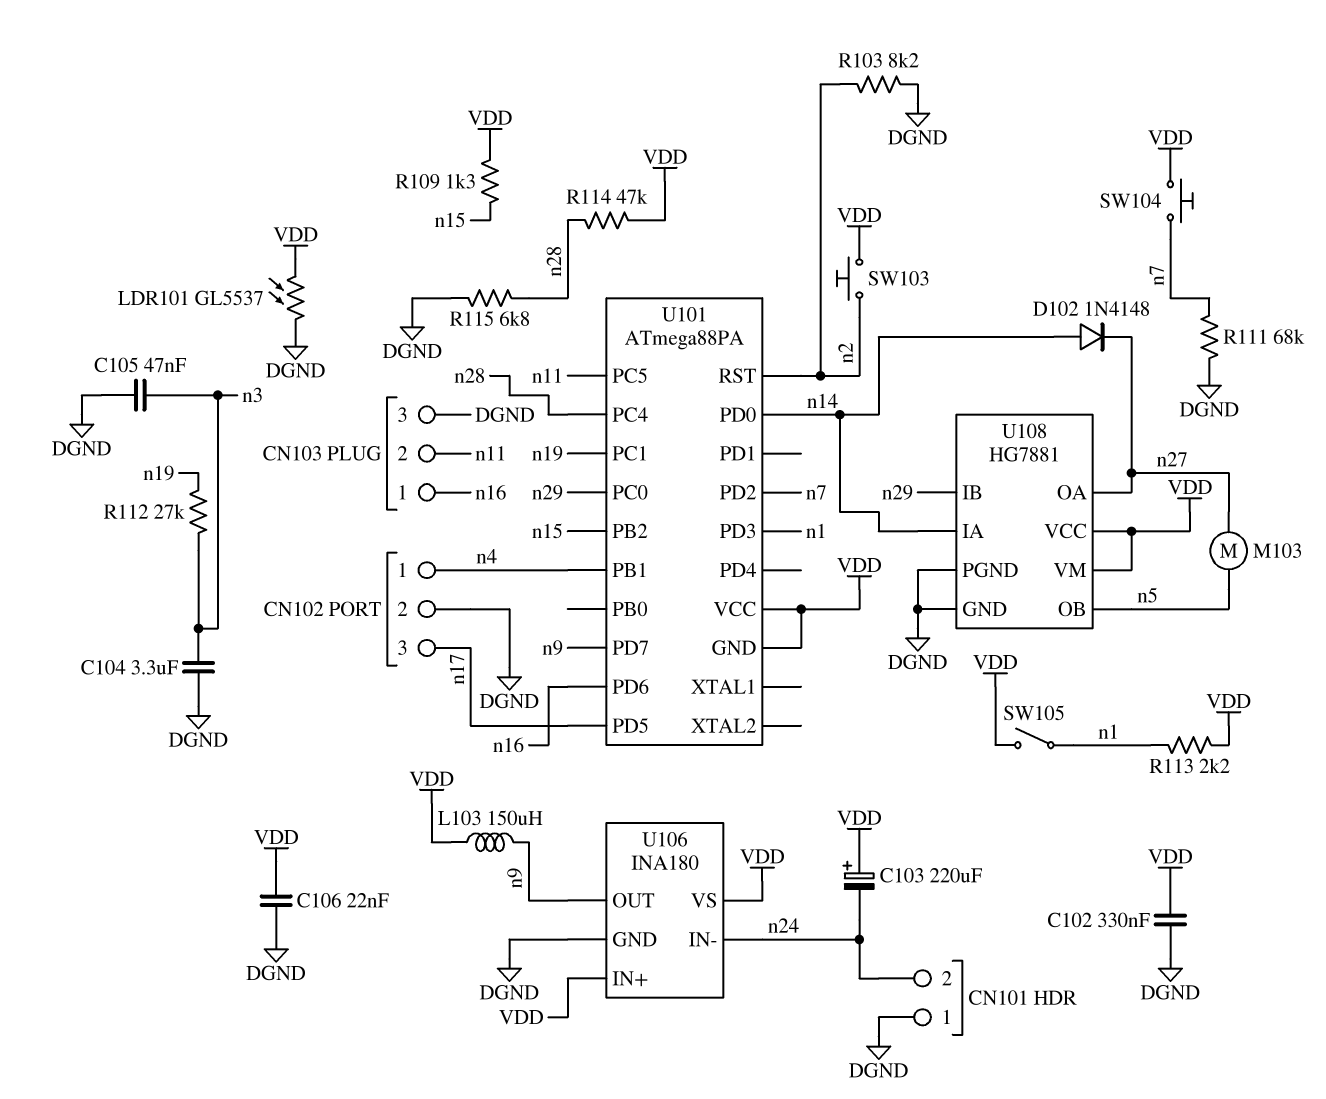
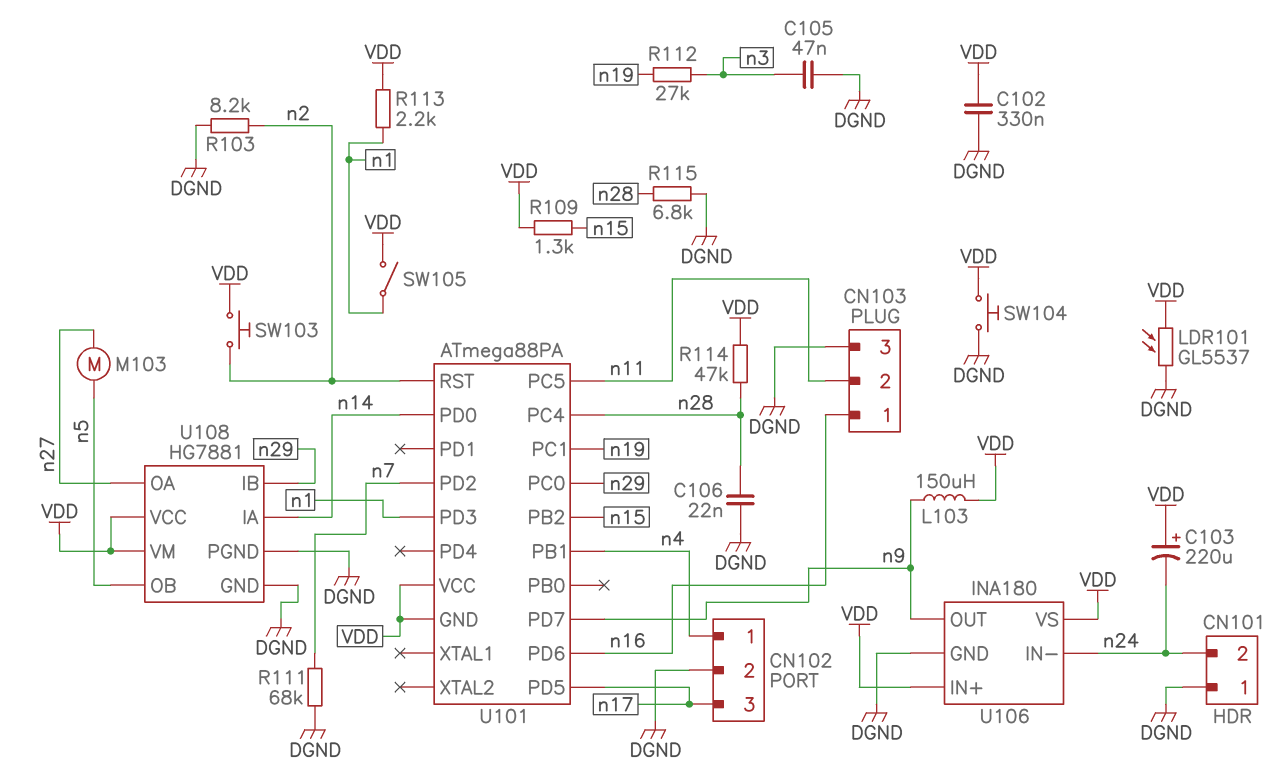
C104: 3.3uF (DGND, n3) -> none
C106: 22nF (DGND, VDD) -> 22nF (DGND, n28)
D102: diode 1N4148 (A n14, K n27) -> none
SW104: button (VDD, n7) -> button (DGND, VDD)

